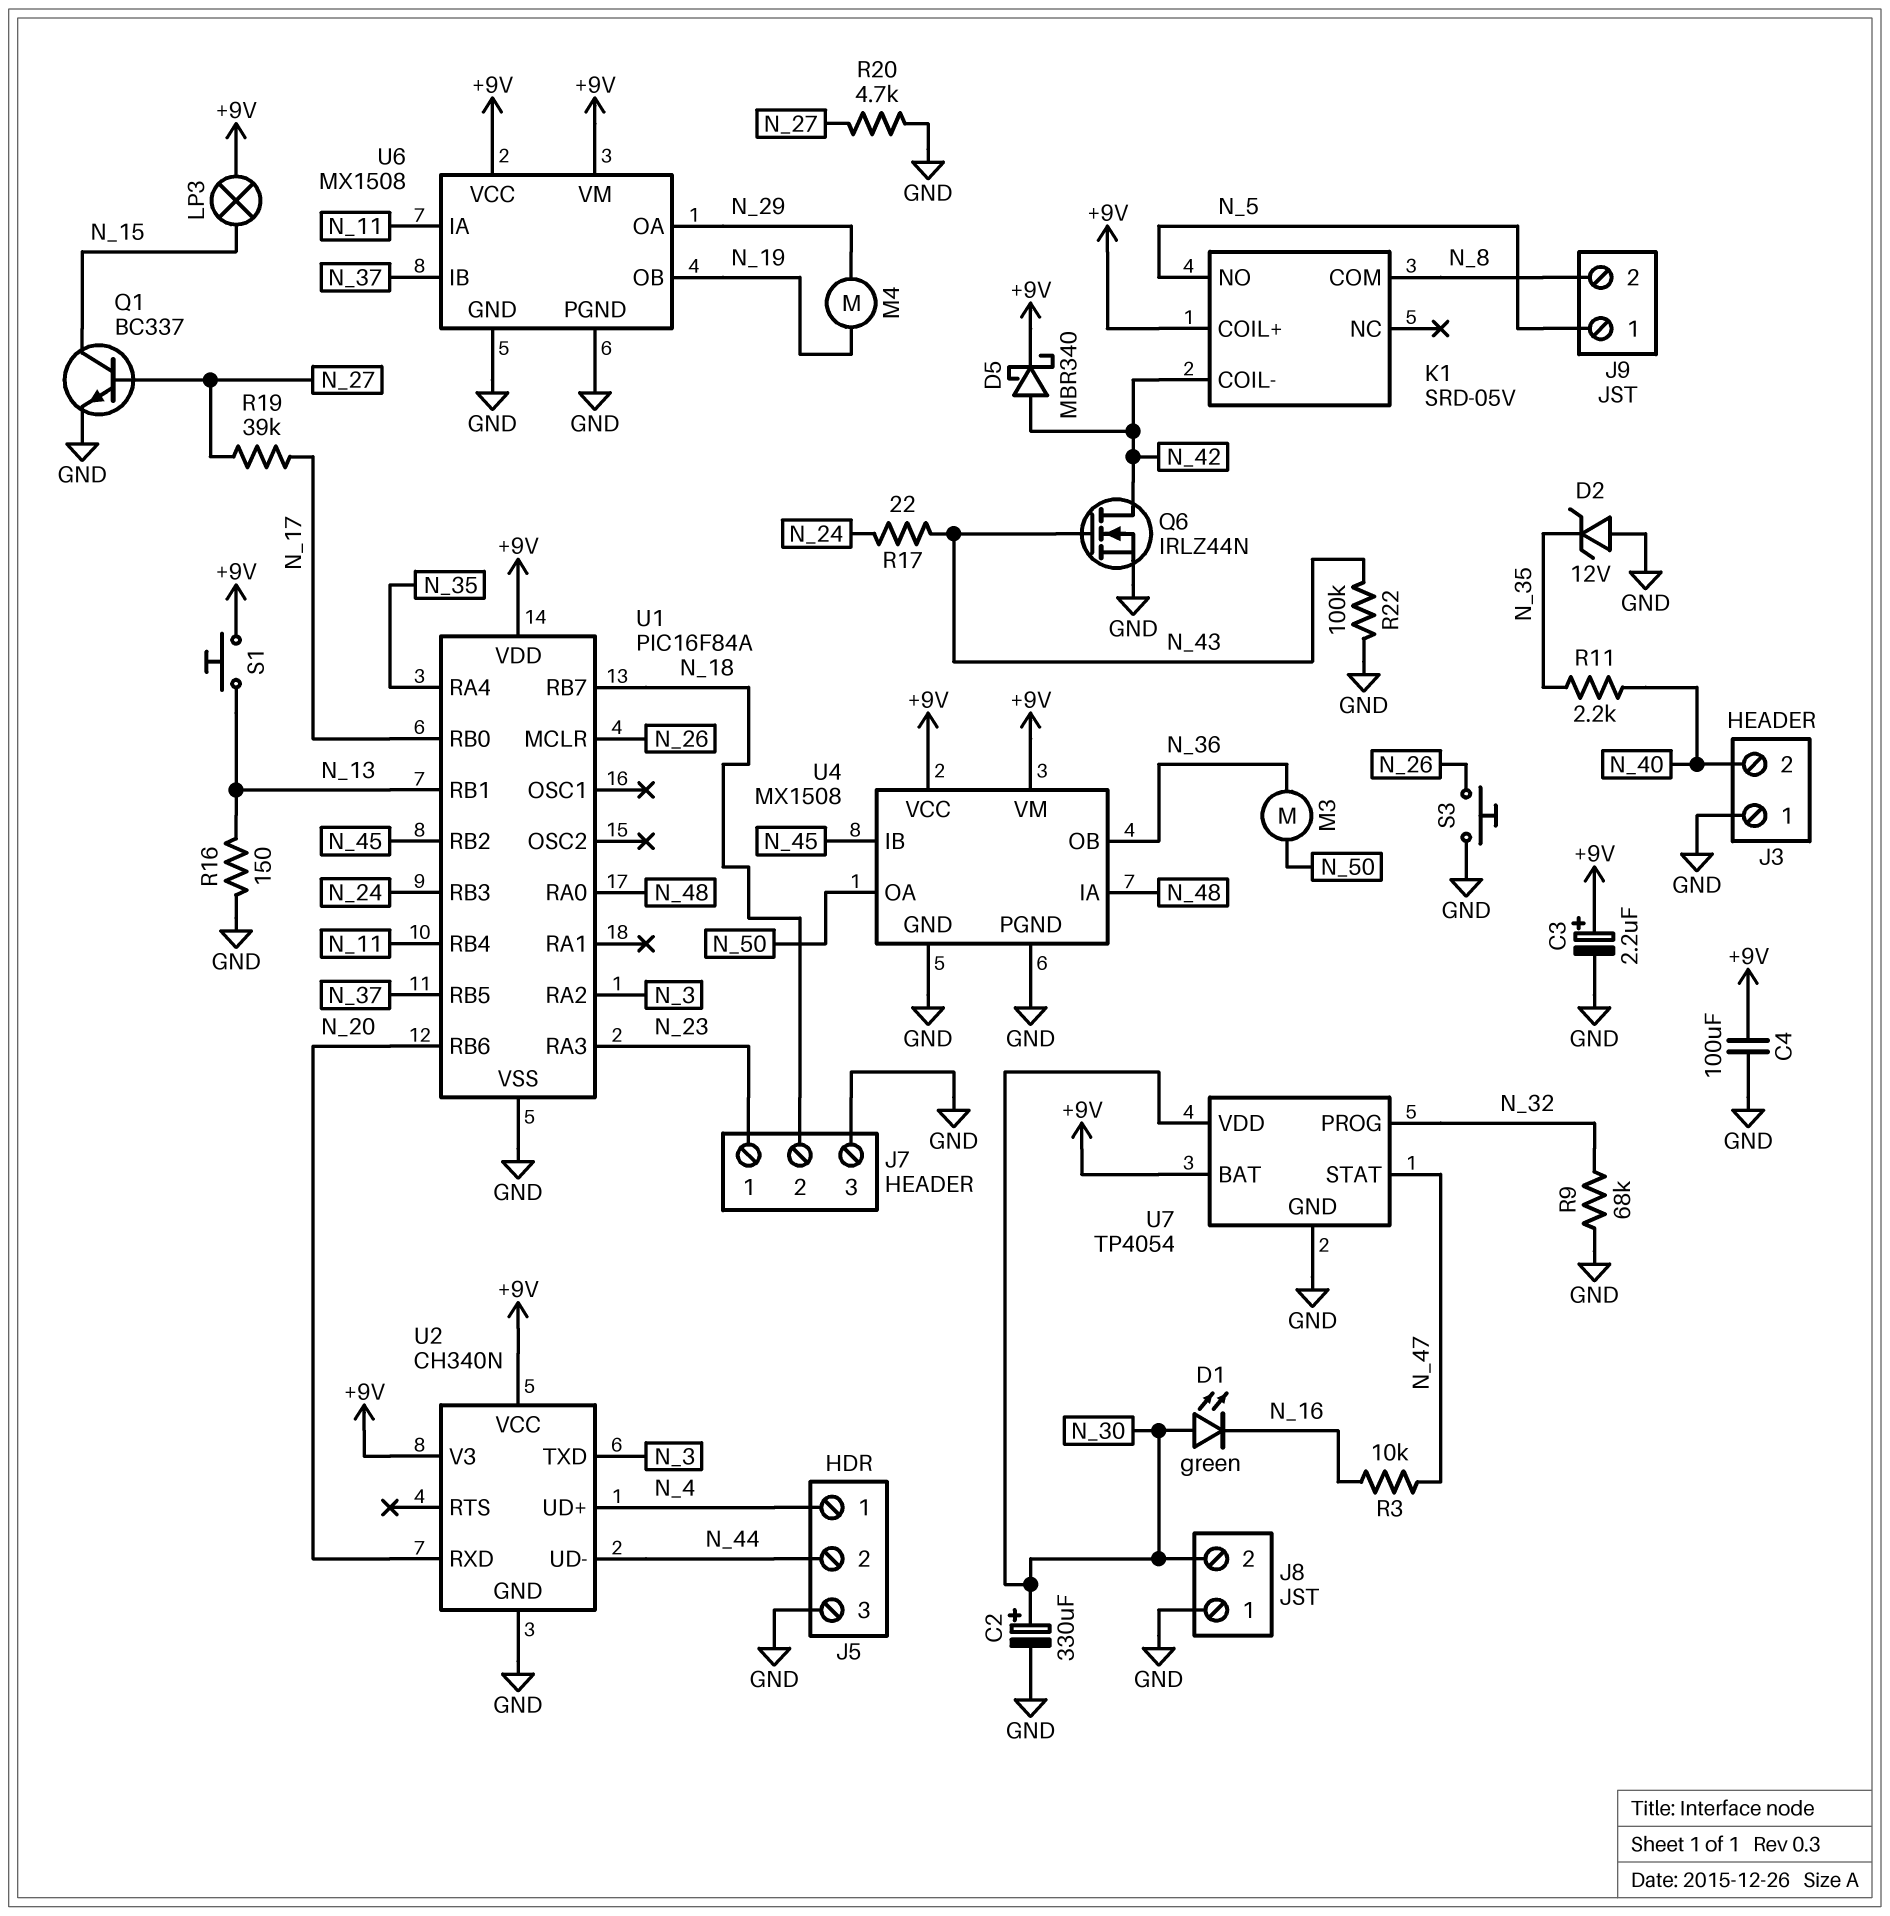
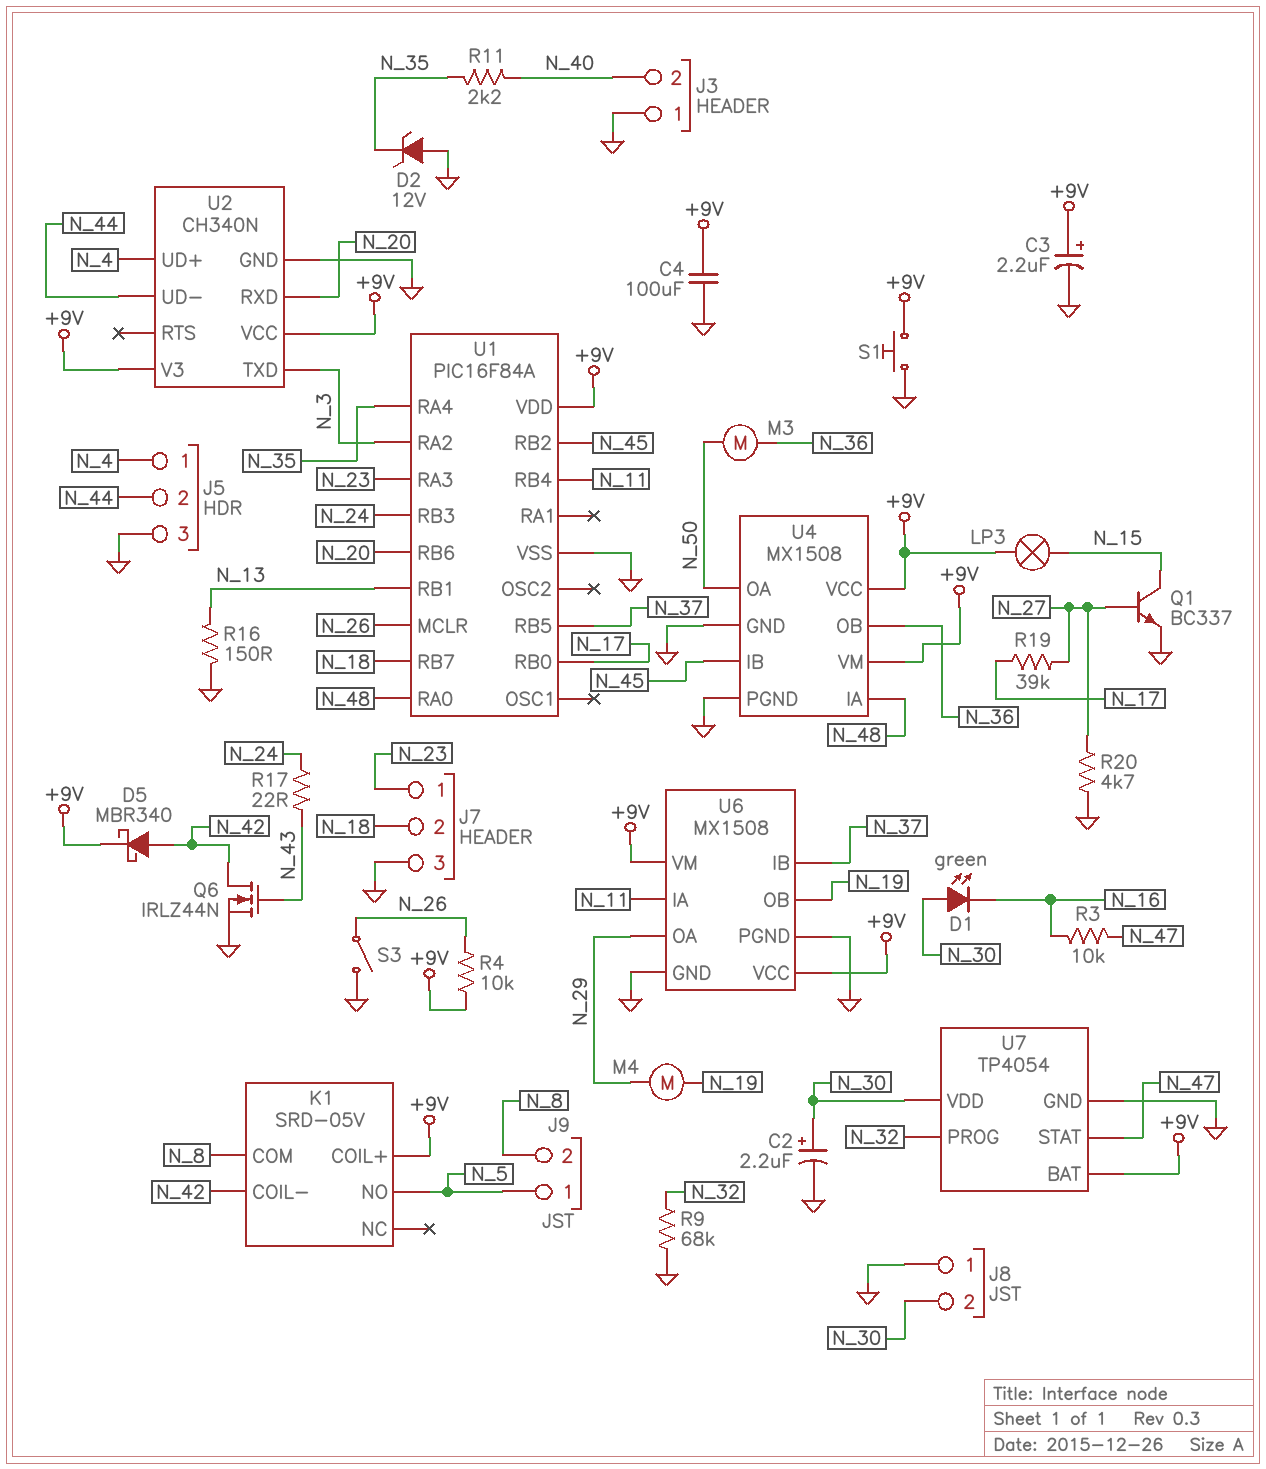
C2: 330uF (plus N_30, minus GND) -> 2.2uF (plus N_30, minus GND)
R4: none -> 10k (+9V, N_26)
R22: 100k (GND, N_43) -> none
S1: button (+9V, N_13) -> button (+9V, GND)
S3: button (GND, N_26) -> switch (GND, N_26)

